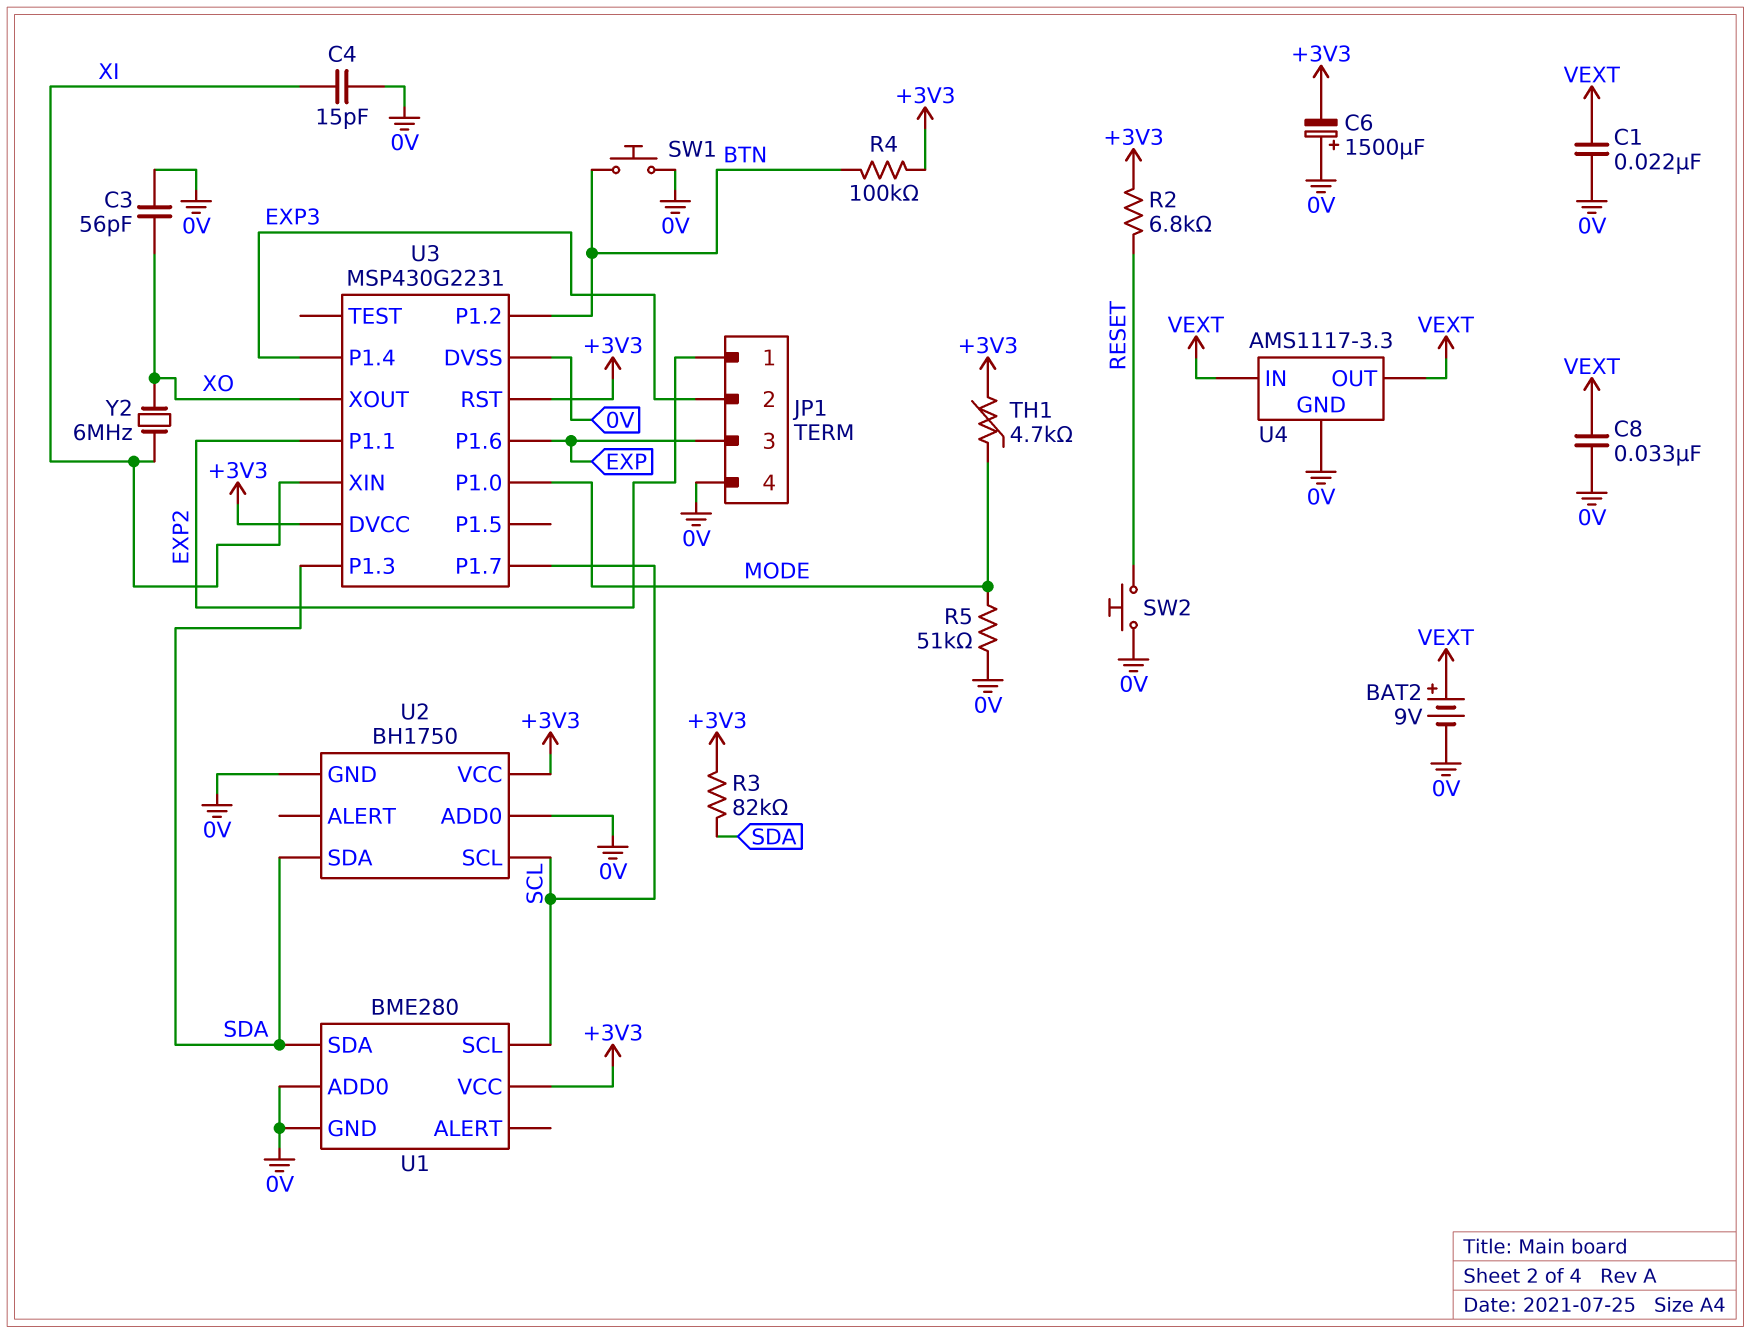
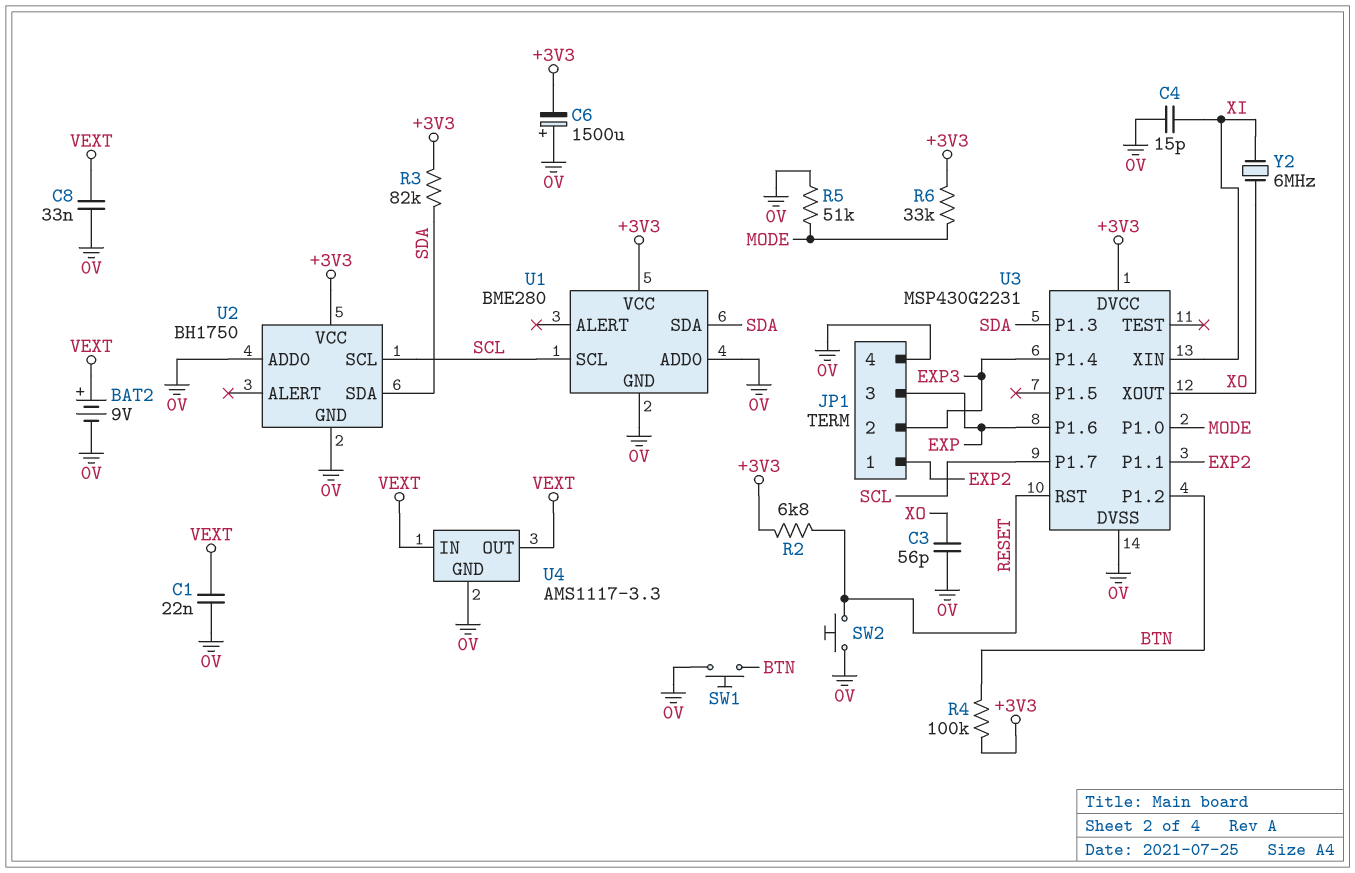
R6: none -> 33k (+3V3, MODE)
TH1: 4.7k (+3V3, MODE) -> none
U3 pin RST: +3V3 -> RESET

